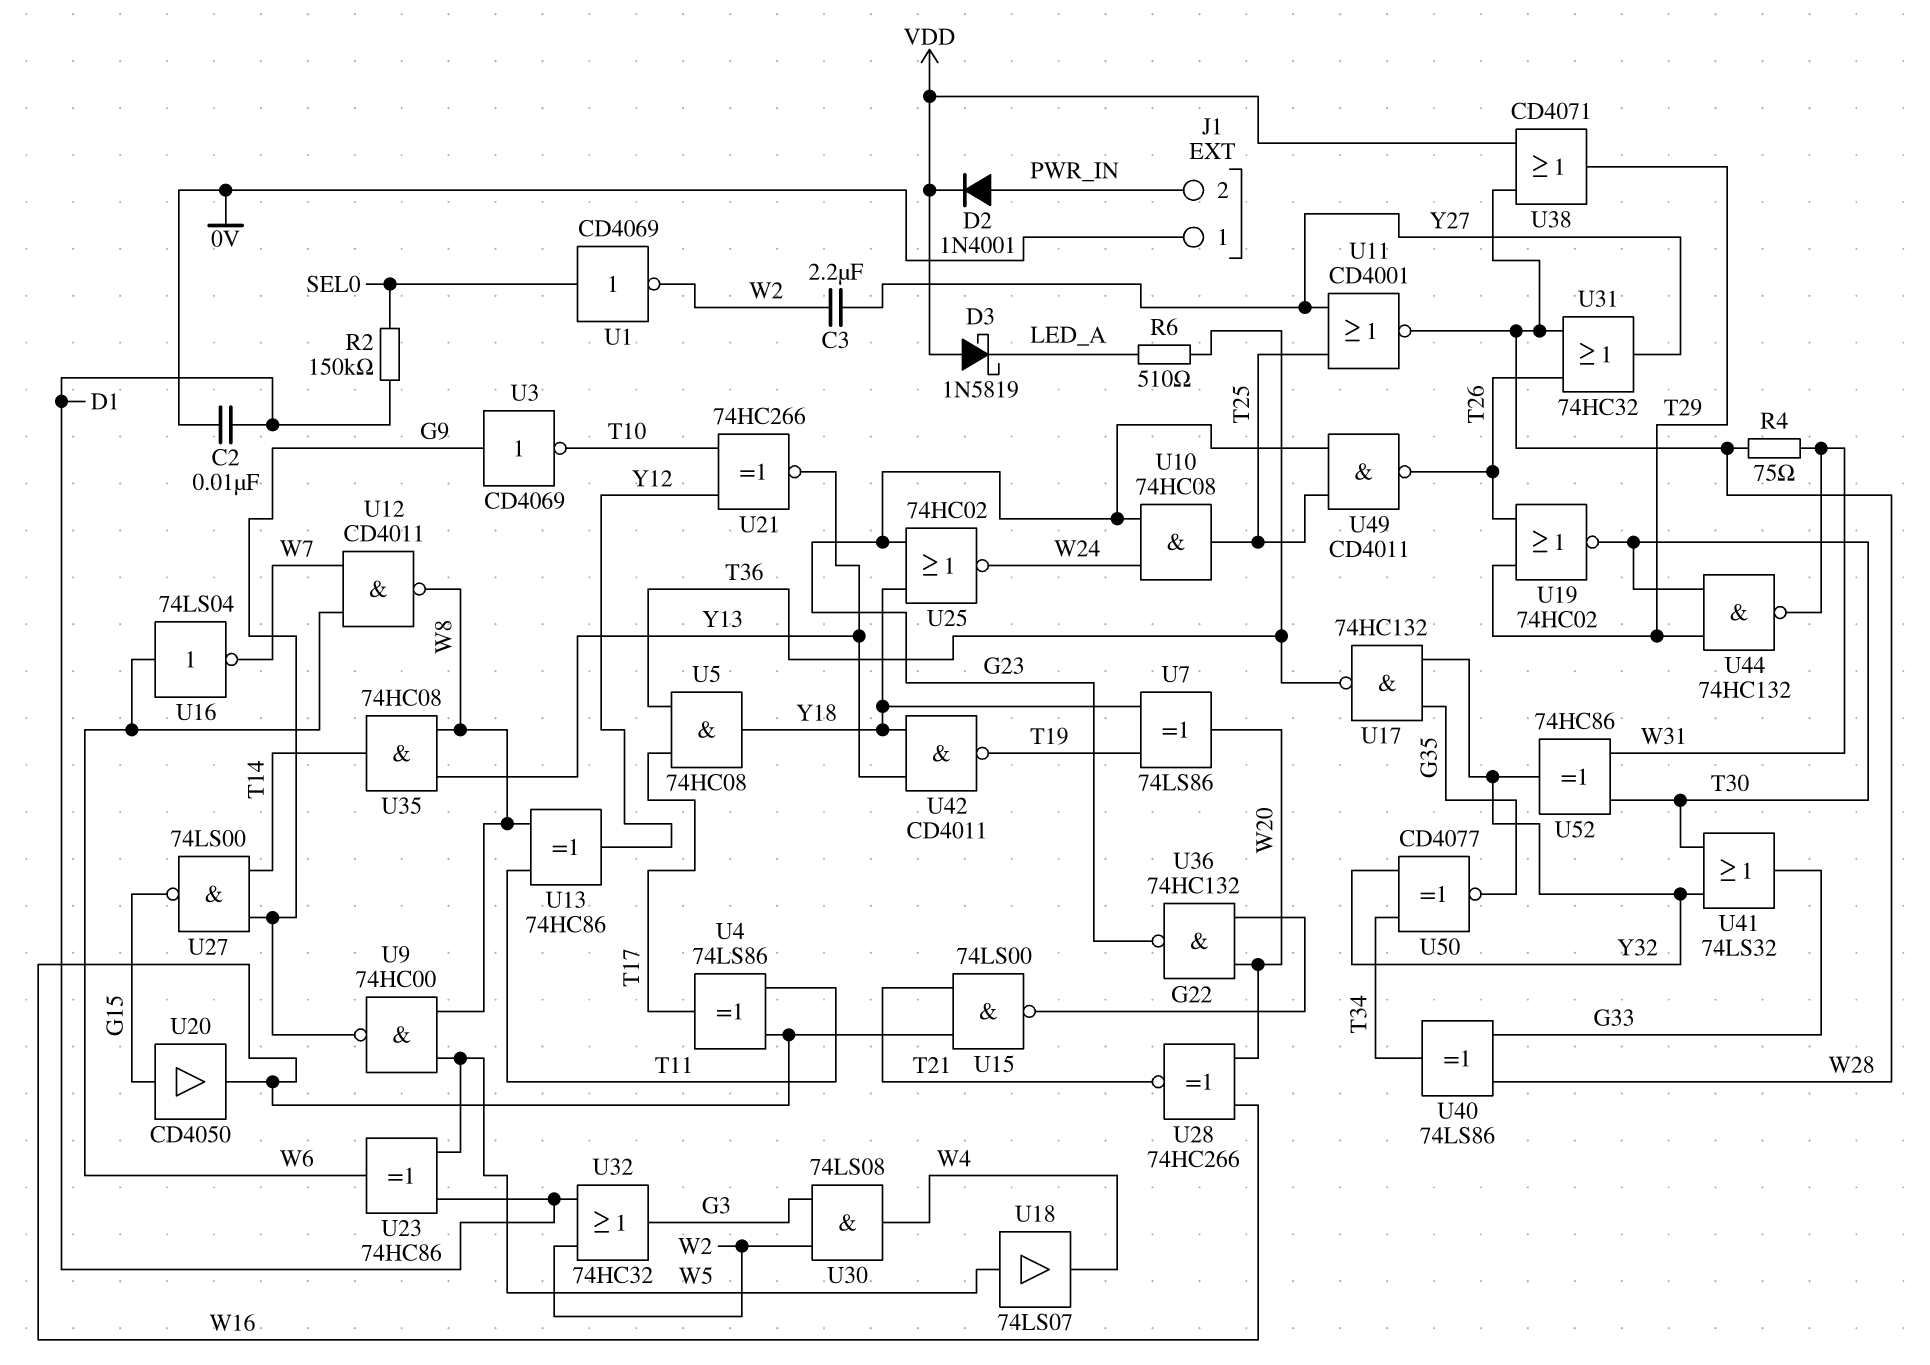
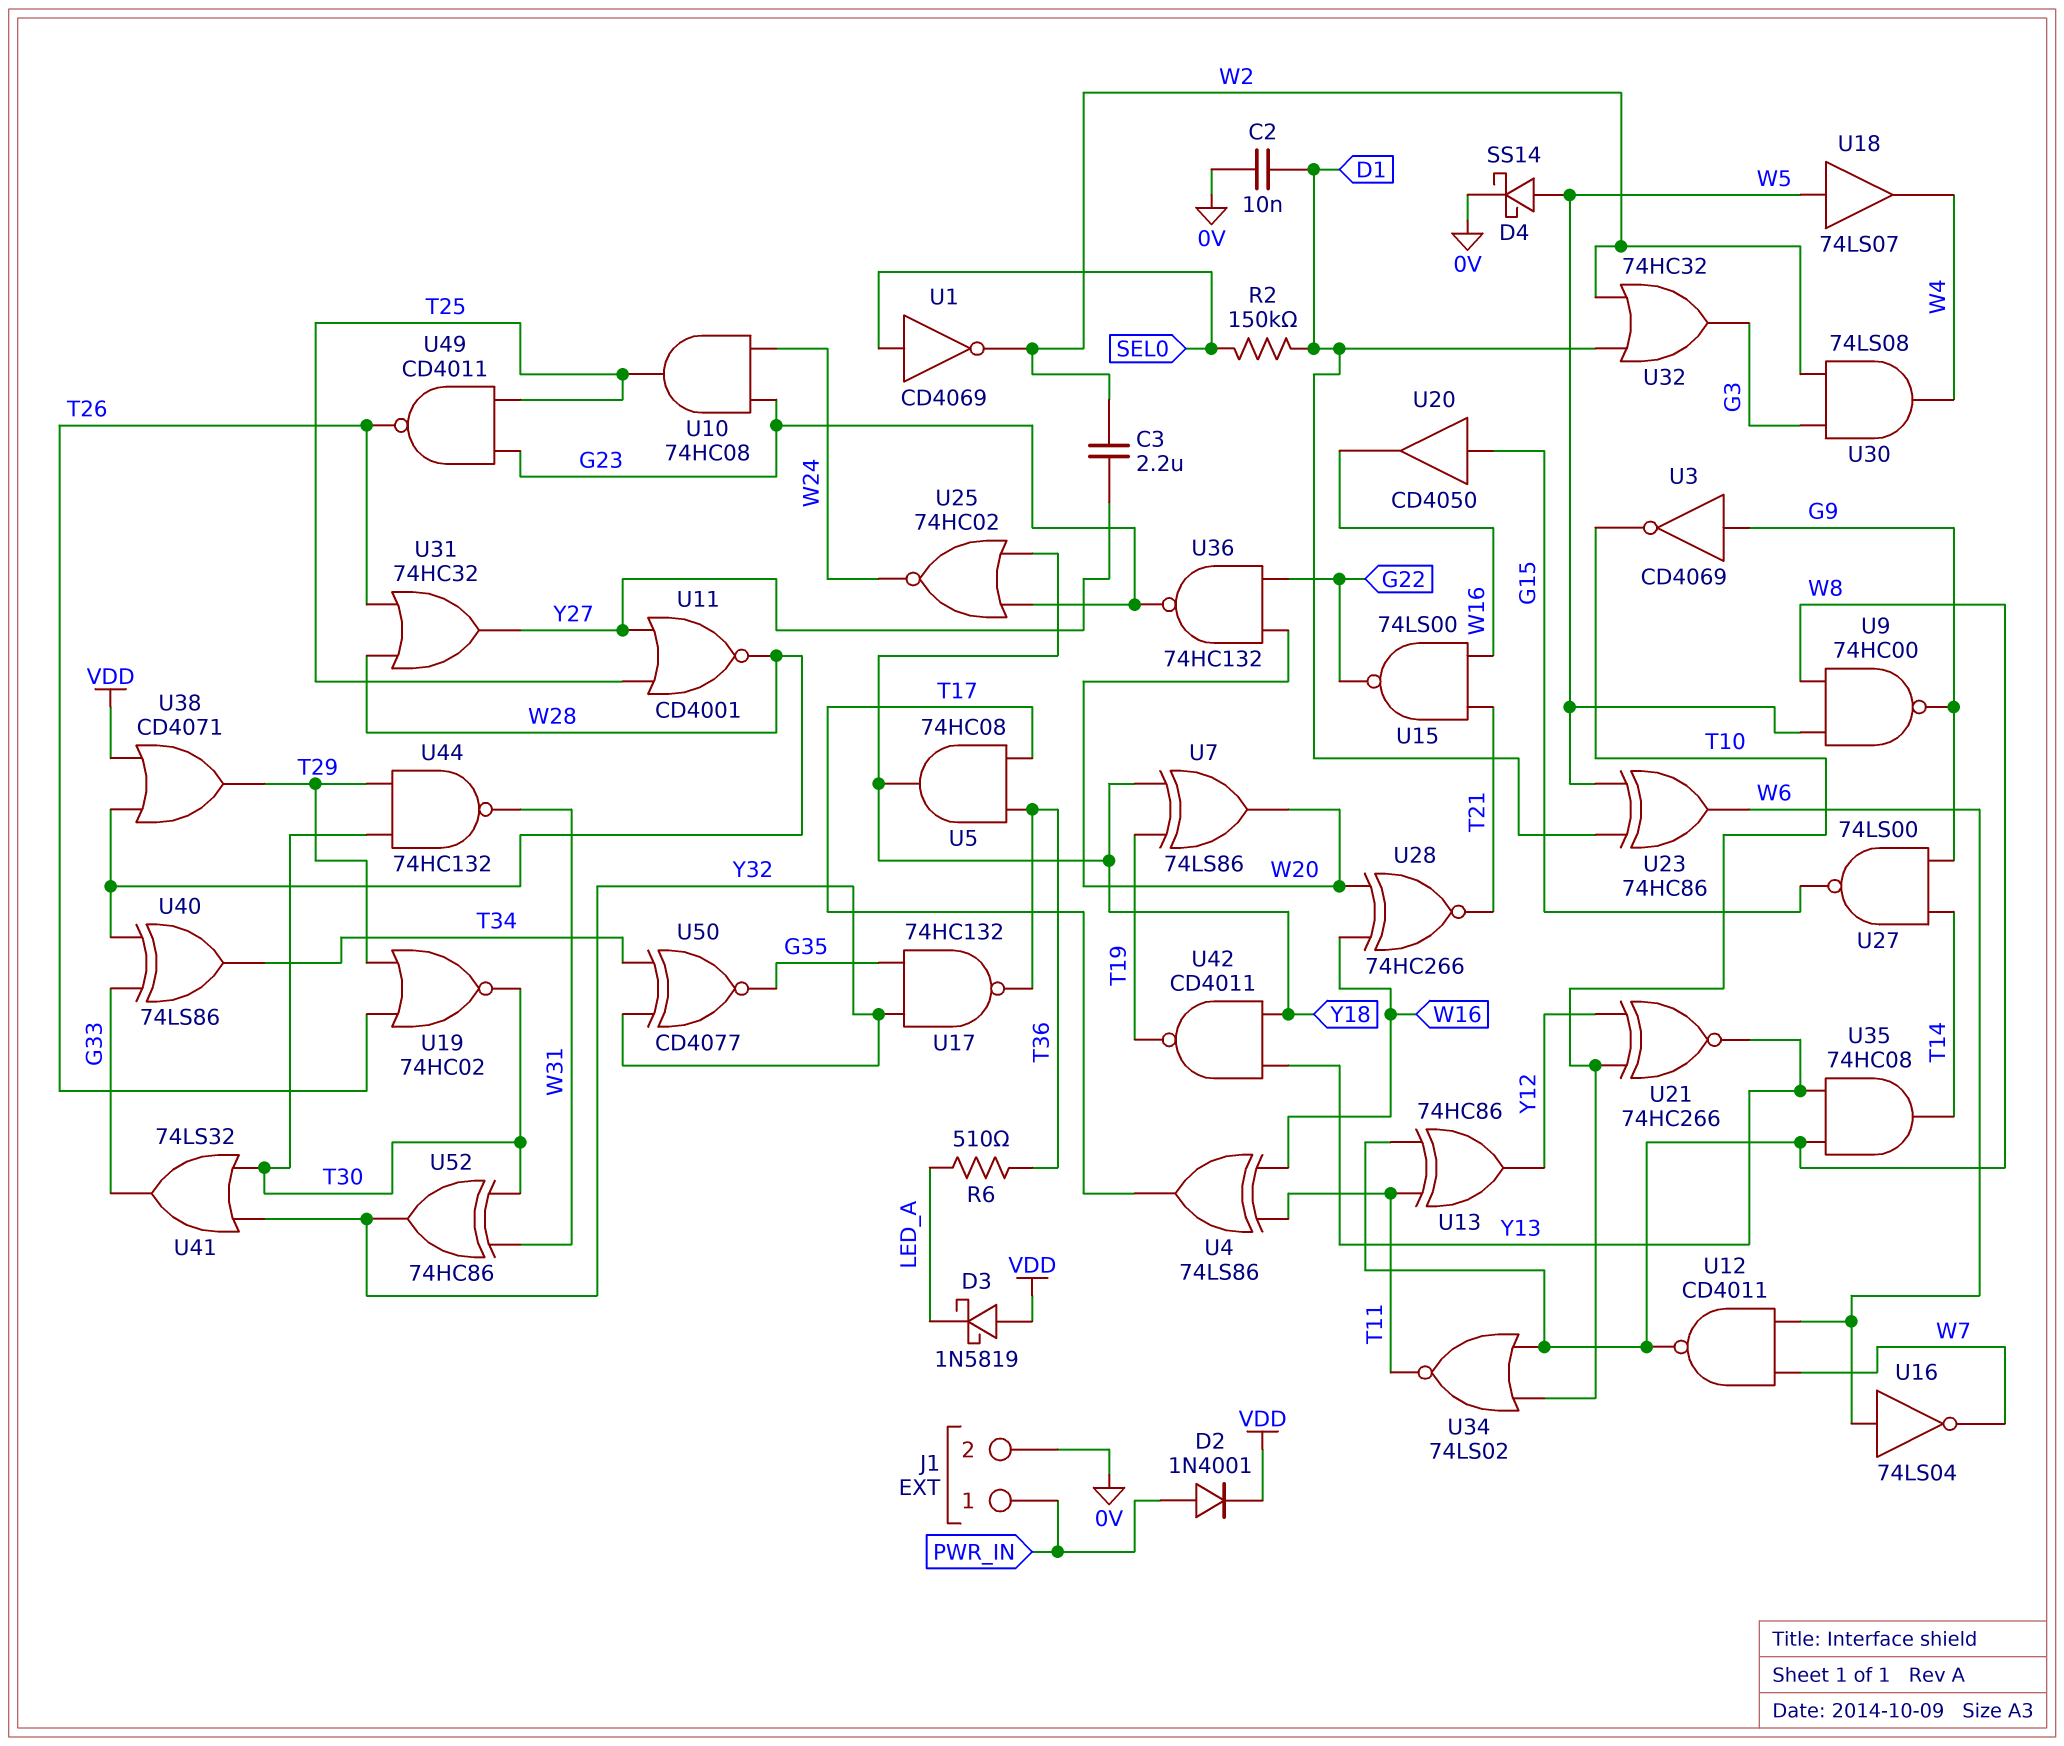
D4: none -> schottky SS14 (A W5, K 0V)
J1 pin 1: 0V -> PWR_IN
J1 pin 2: PWR_IN -> 0V
R4: 75 (W28, W31) -> none
U34: none -> NOR 74LS02 (in T10, in W8, out T11)

